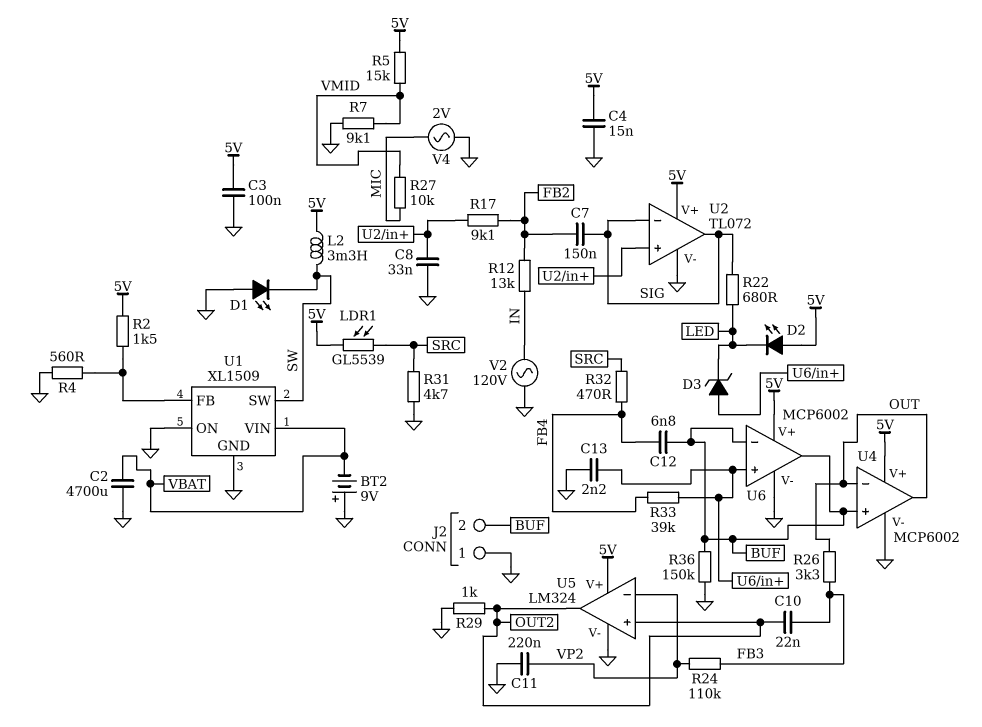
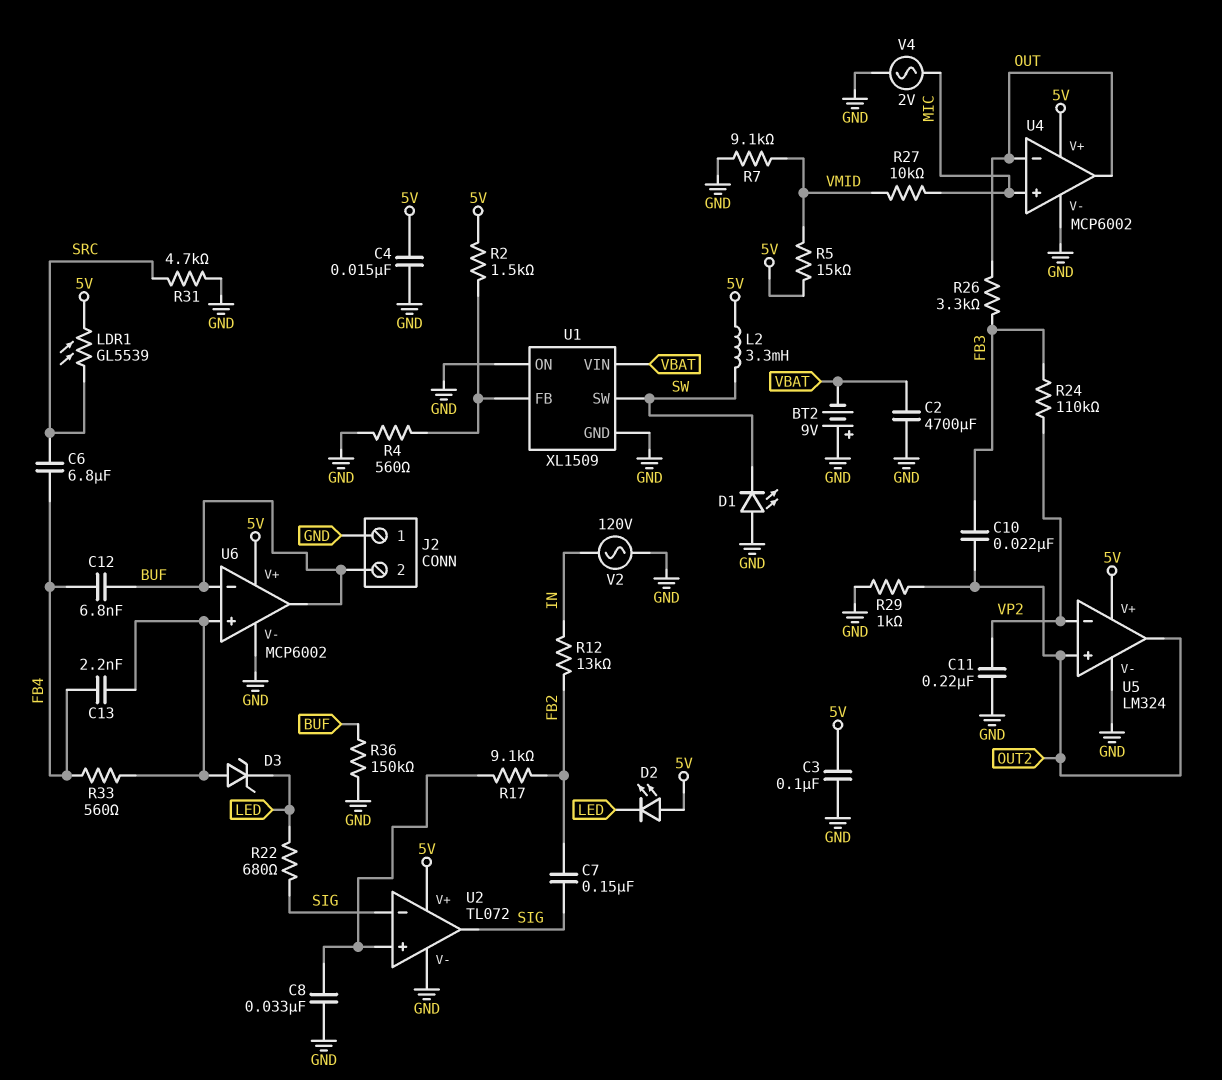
C6: none -> 6.8uF (FB4, SRC)
C13: 2.2nF (GND, U6/in+) -> 2.2nF (FB4, U6/in+)
R32: 470 (FB4, SRC) -> none
R33: 39k (FB4, U6/in+) -> 560 (FB4, U6/in+)
U4 pin in+: BUF -> MIC

